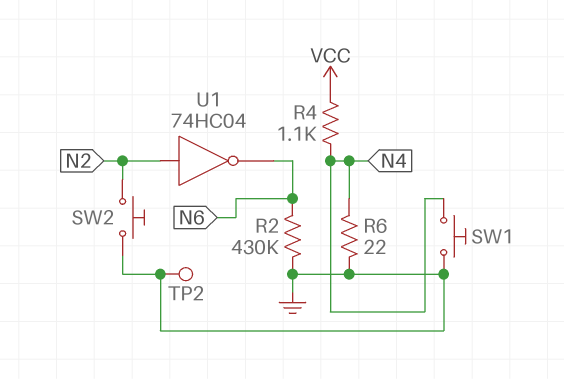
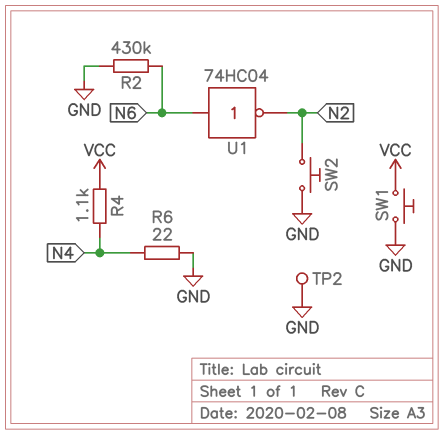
SW1: button (GND, N4) -> button (GND, VCC)
U1: NOT 74HC04 (in N2, out N6) -> NOT 74HC04 (in N6, out N2)

